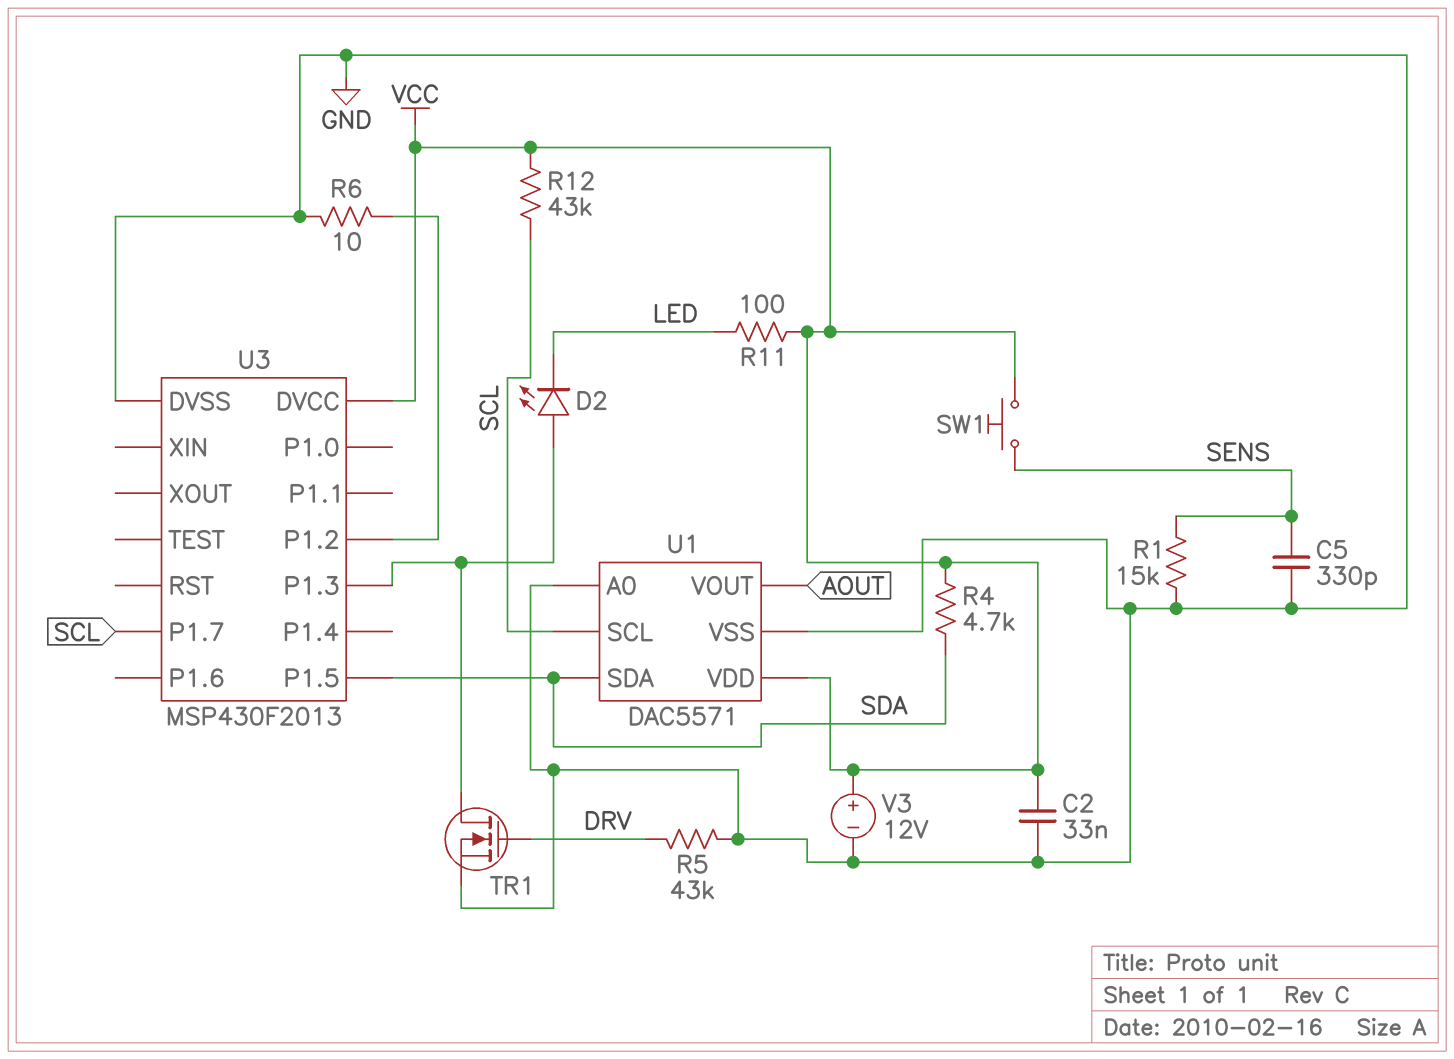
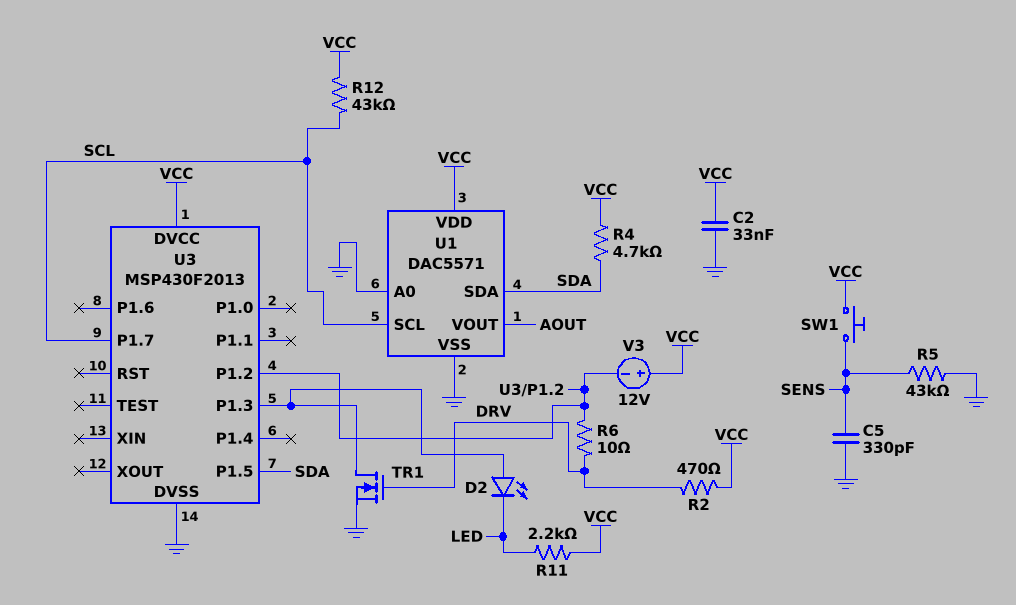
R1: 15k (GND, SENS) -> none
R2: none -> 470 (DRV, VCC)
R5: 43k (DRV, GND) -> 43k (GND, SENS)
R6: 10 (GND, U3/P1.2) -> 10 (DRV, U3/P1.2)
R11: 100 (LED, VCC) -> 2.2k (LED, VCC)
V3: 12V (plus VCC, minus GND) -> 12V (plus VCC, minus U3/P1.2)

